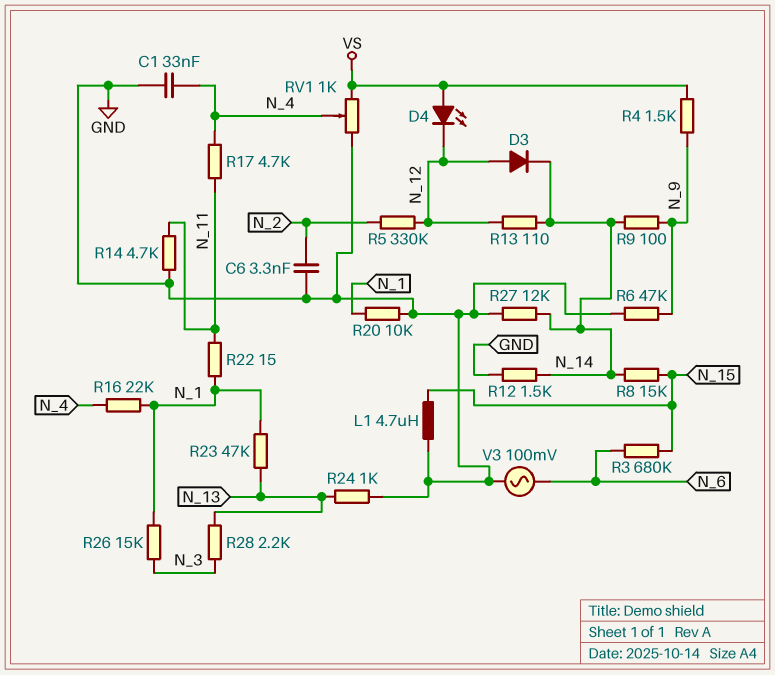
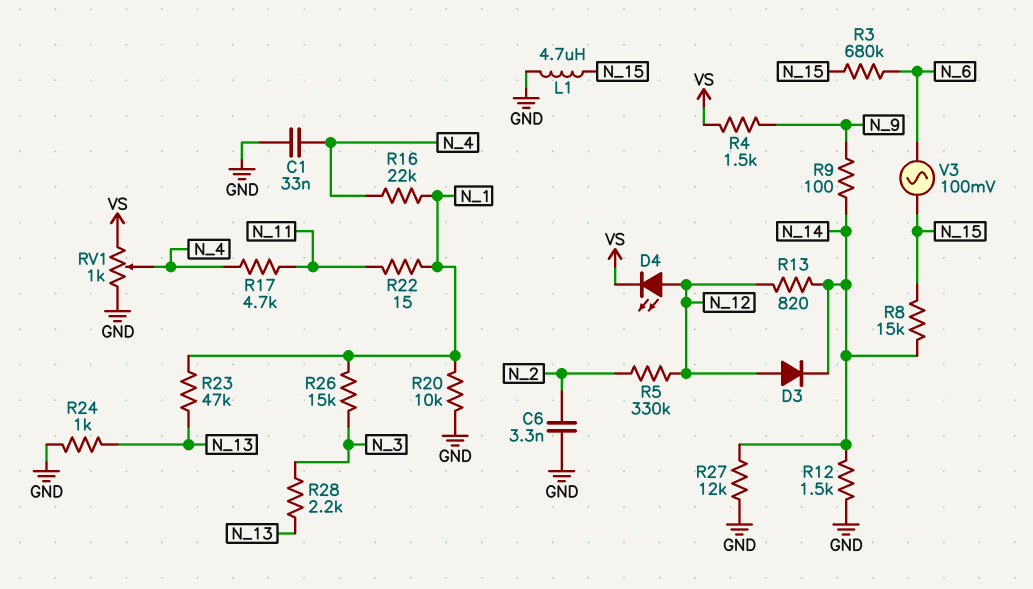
D4: LED (A VS, K N_12) -> LED (A N_12, K VS)
R6: 47k (GND, N_9) -> none
R13: 110 (N_12, N_14) -> 820 (N_12, N_14)
R14: 4.7k (GND, N_11) -> none
V3: AC 100mV (GND, N_6) -> AC 100mV (N_6, N_15)

